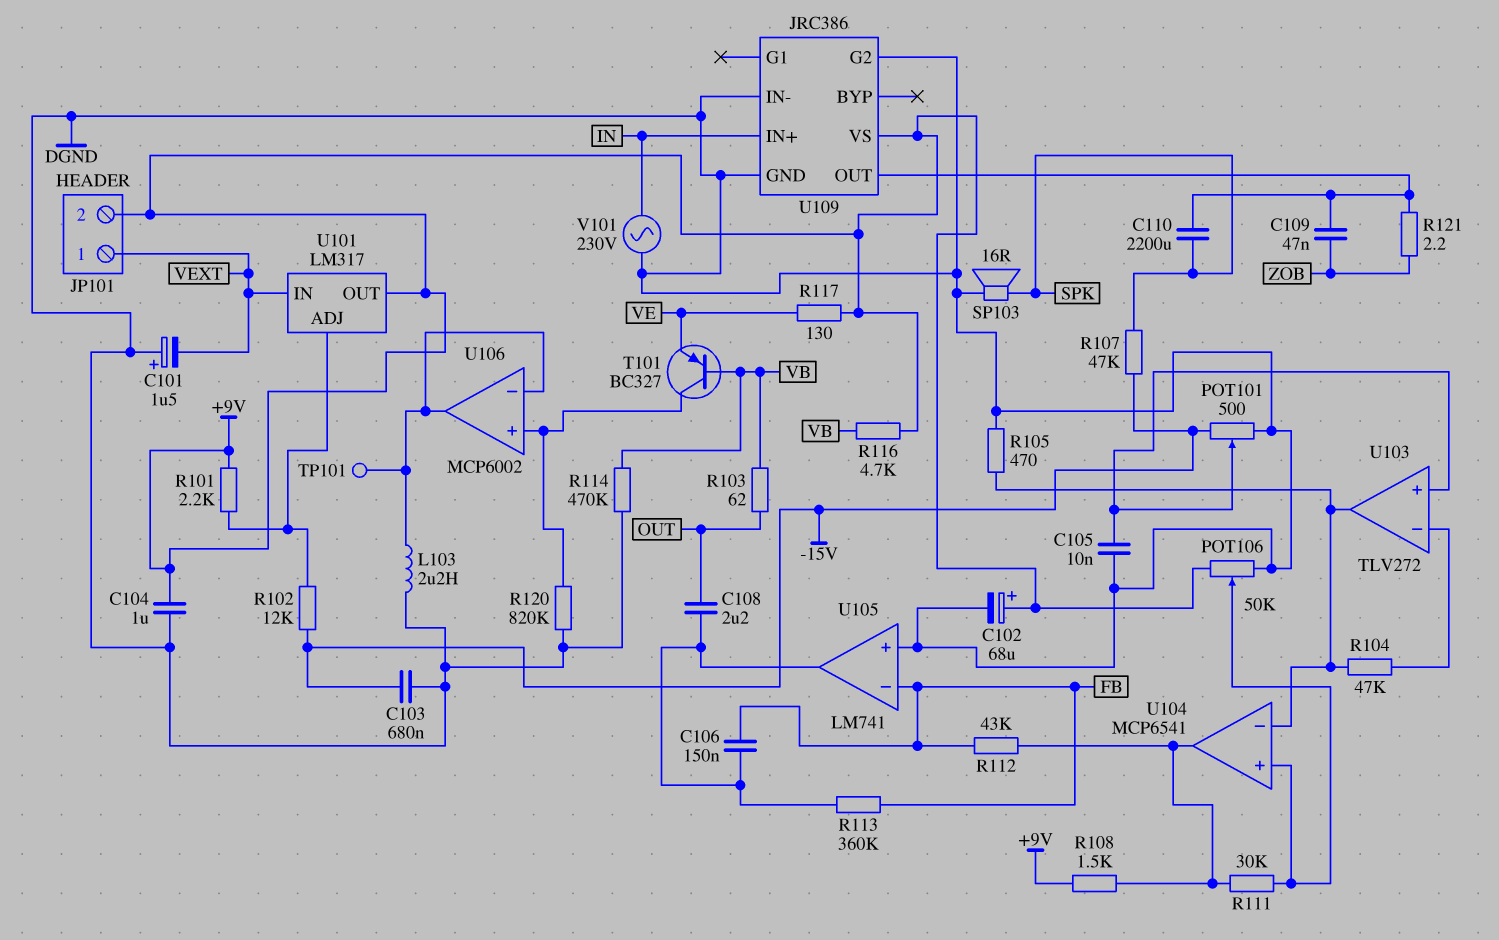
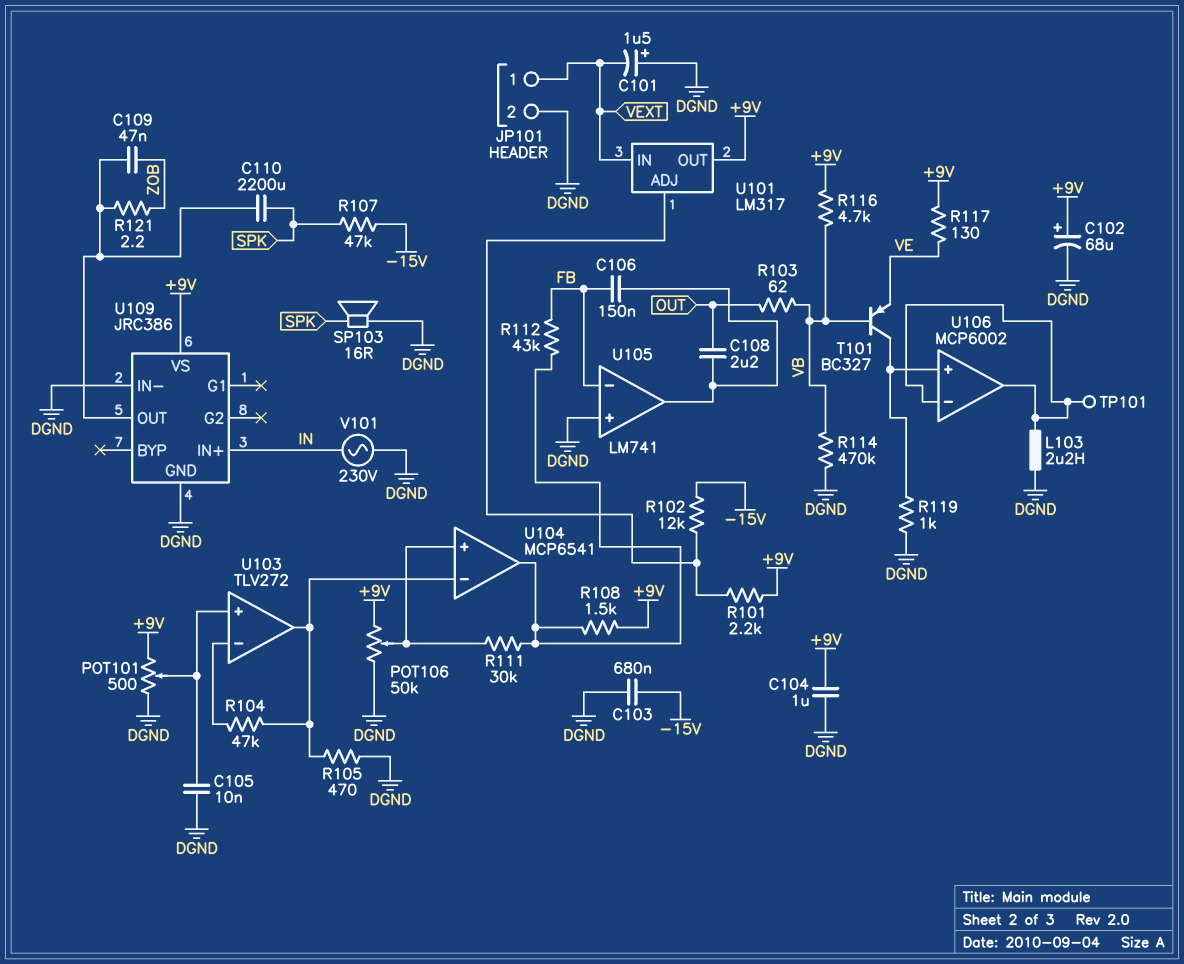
JP101 pin 2: +9V -> DGND
POT101: 500 (-15V, DGND, wiper U103/in+) -> 500 (+9V, DGND, wiper U103/in+)
R113: 360k (FB, U105/out) -> none
R119: none -> 1k (DGND, U106/in+)
R120: 820k (DGND, U106/in+) -> none
U109 pin G2: DGND -> none

